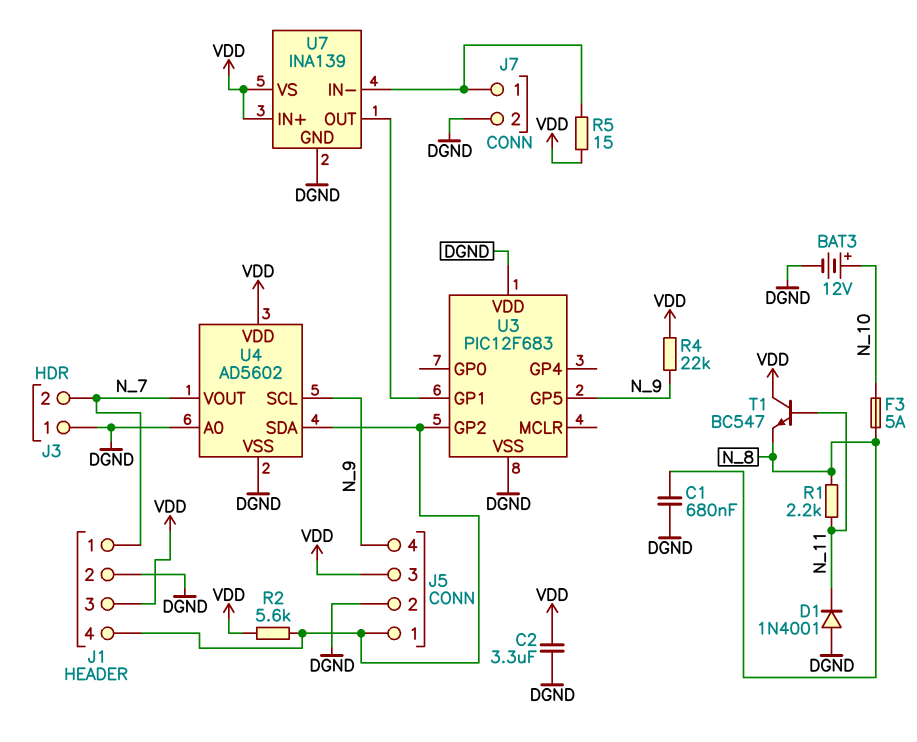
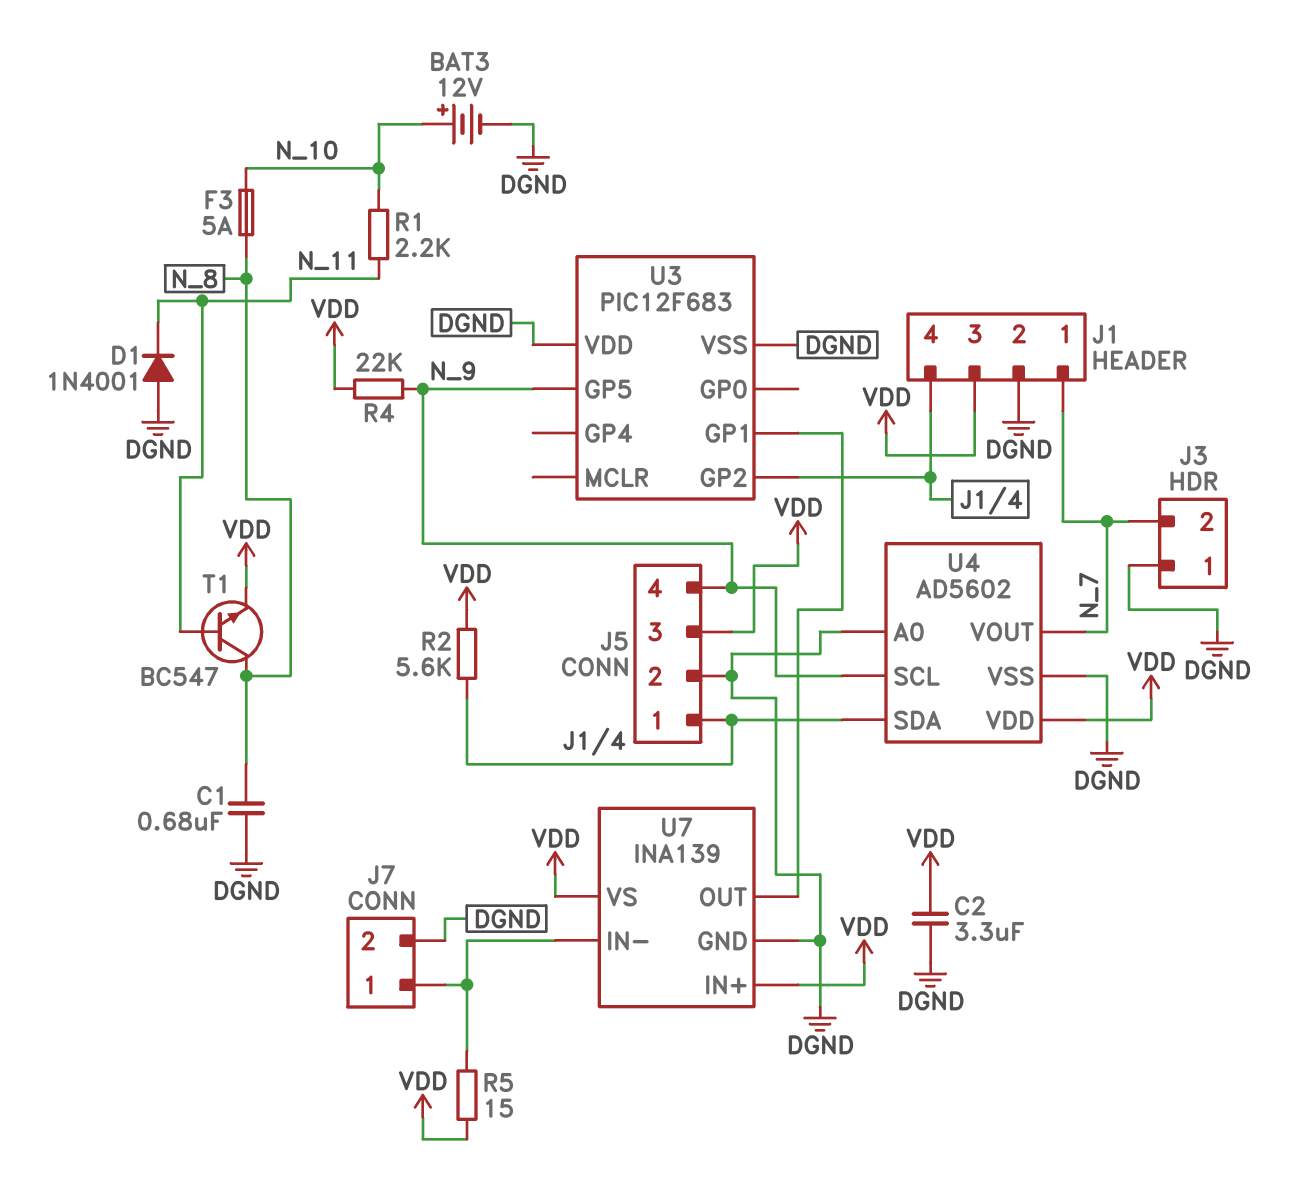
R1: 2.2k (N_8, N_11) -> 2.2k (N_10, N_11)
T1: NPN BC547 (B N_11, C VDD, E N_8) -> NPN BC547 (B N_11, C N_8, E VDD)

